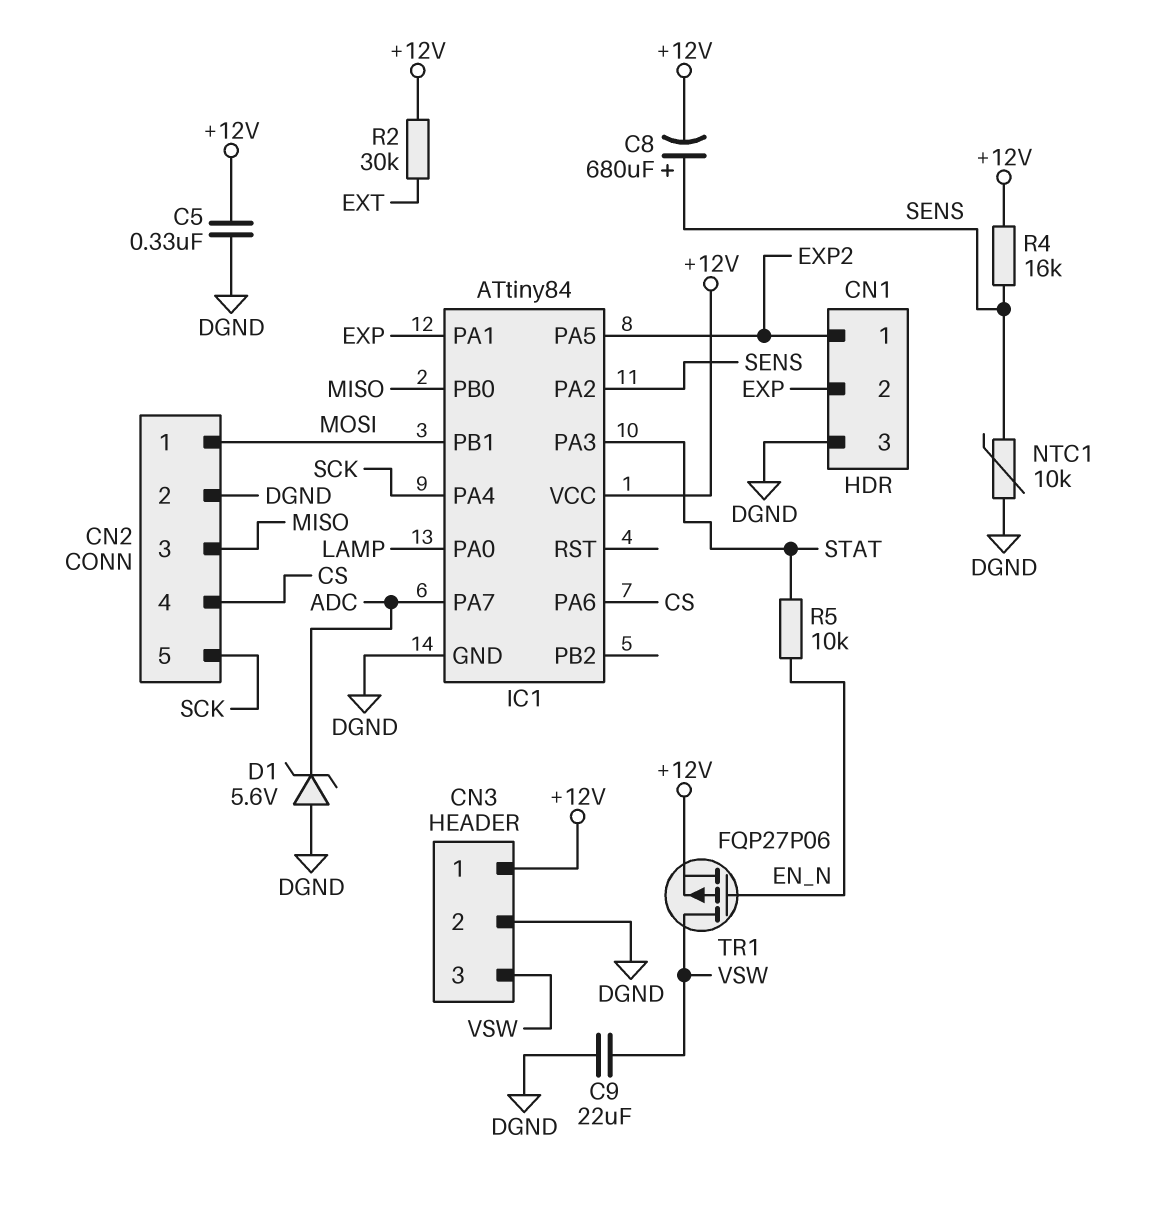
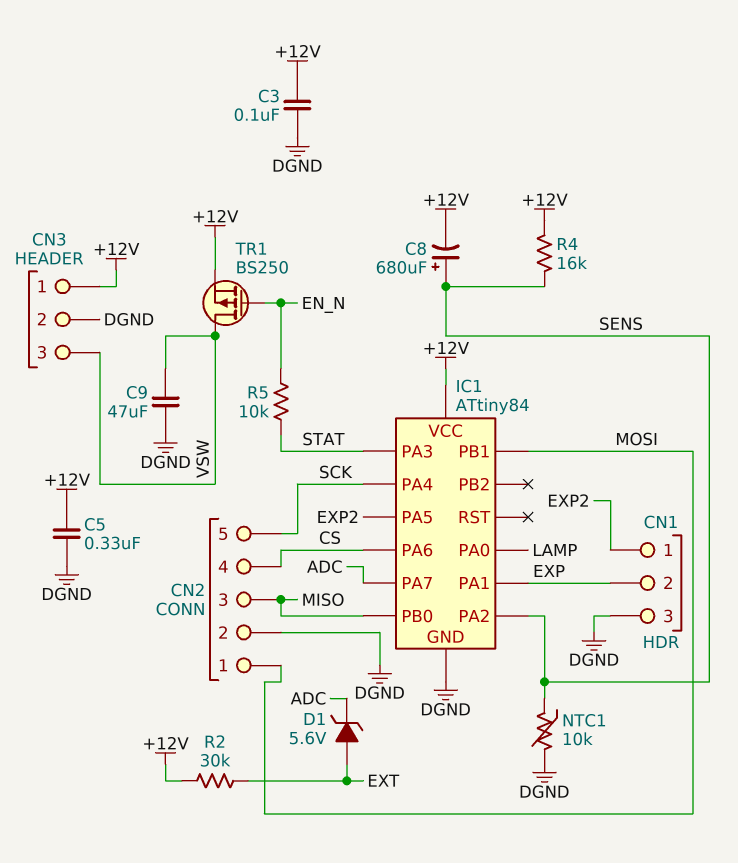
C3: none -> 100nF (+12V, DGND)
C9: 22uF (DGND, VSW) -> 47uF (DGND, VSW)
D1: zener 5.6V (A DGND, K ADC) -> zener 5.6V (A EXT, K ADC)
TR1: PMOS FQP27P06 (G EN_N, D VSW, S +12V) -> PMOS BS250 (G EN_N, D VSW, S +12V)

